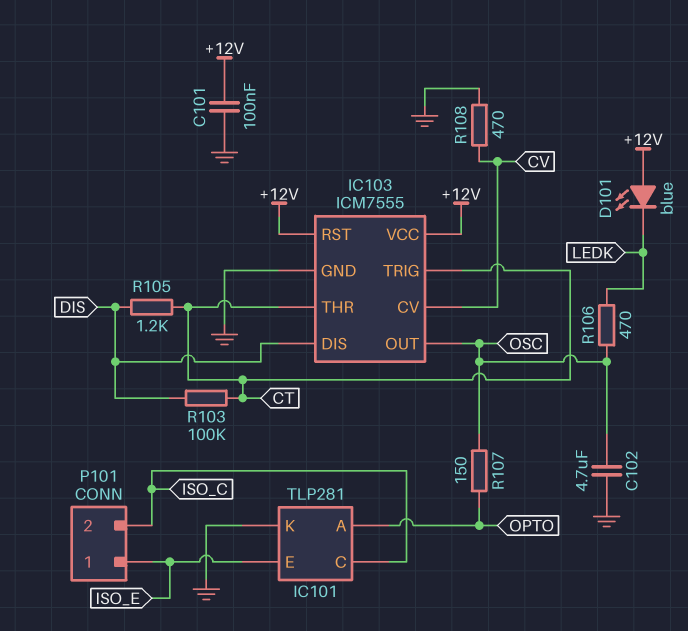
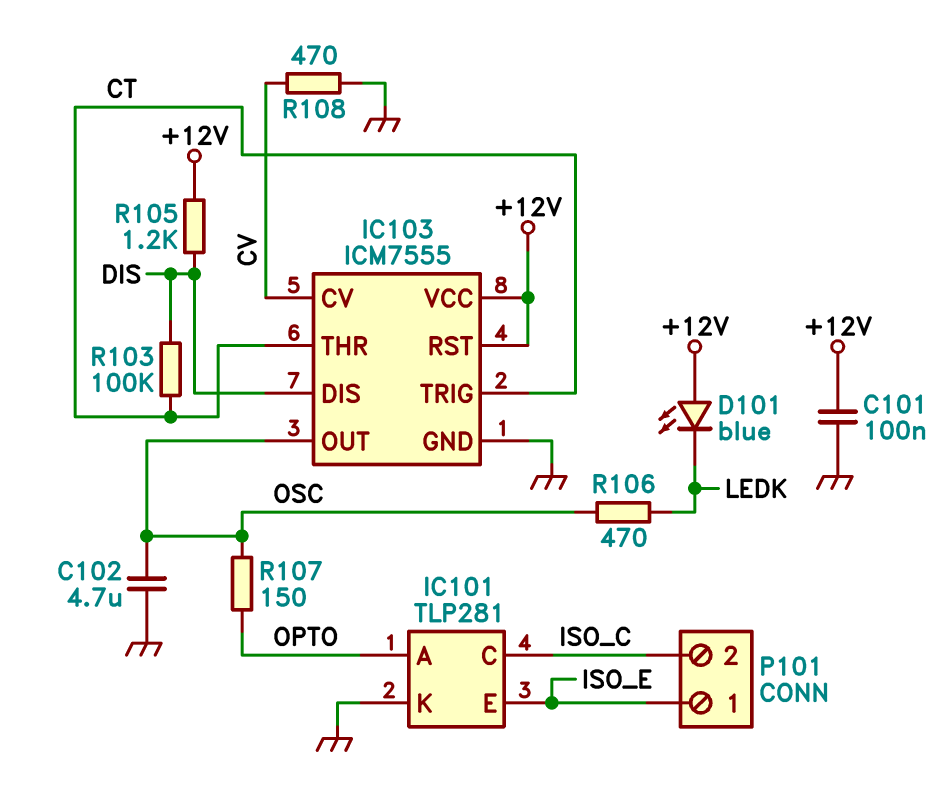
R105: 1.2k (CT, DIS) -> 1.2k (+12V, DIS)

